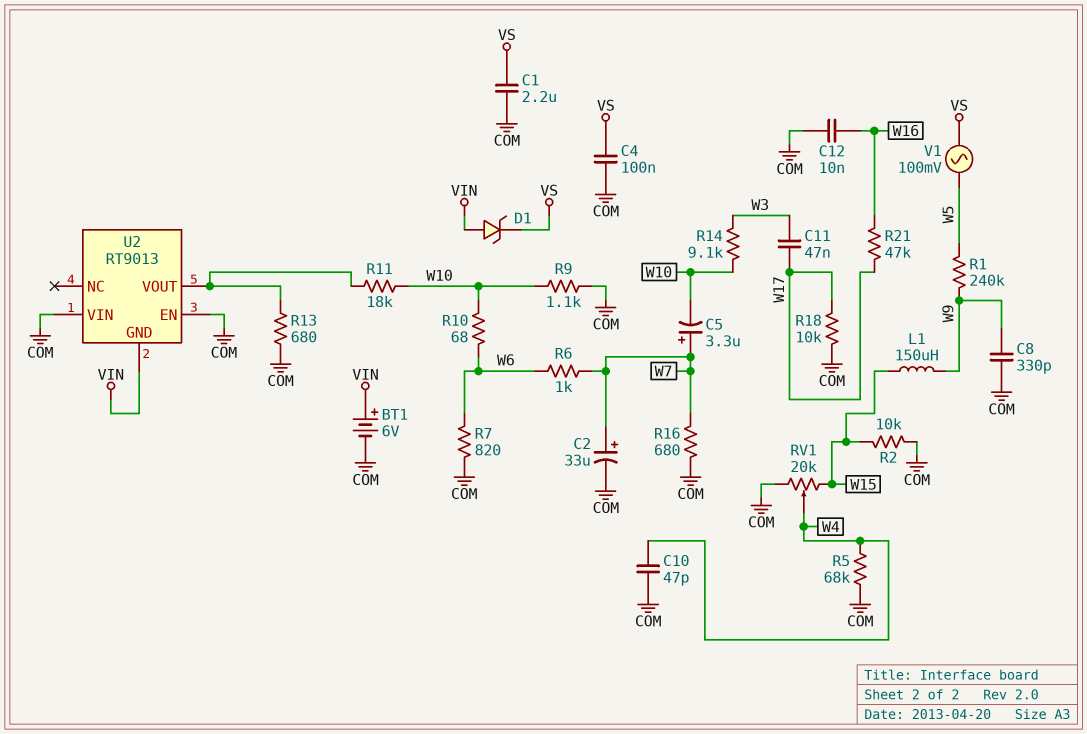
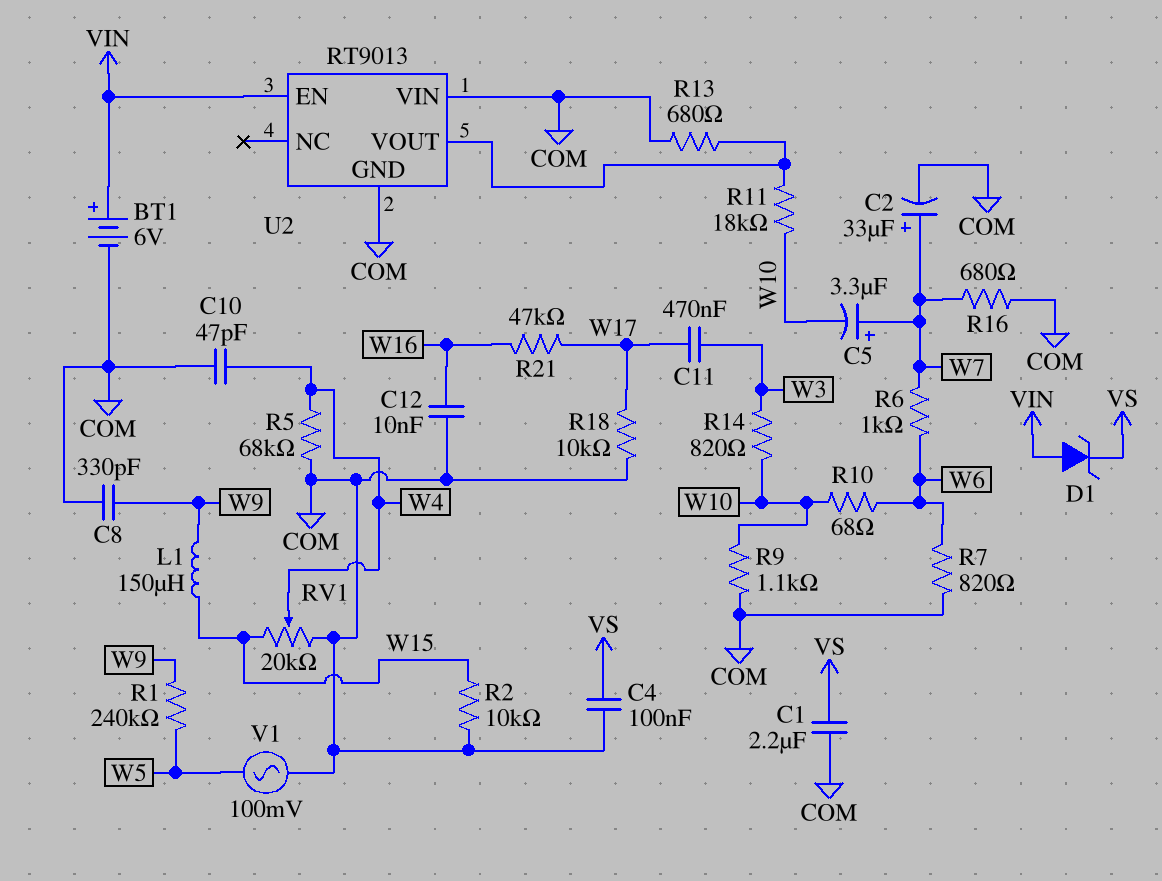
C11: 47nF (W3, W17) -> 470nF (W3, W17)
R14: 9.1k (W3, W10) -> 820 (W3, W10)
U2 pin EN: COM -> VIN
U2 pin GND: VIN -> COM
V1: AC 100mV (VS, W5) -> AC 100mV (COM, W5)

